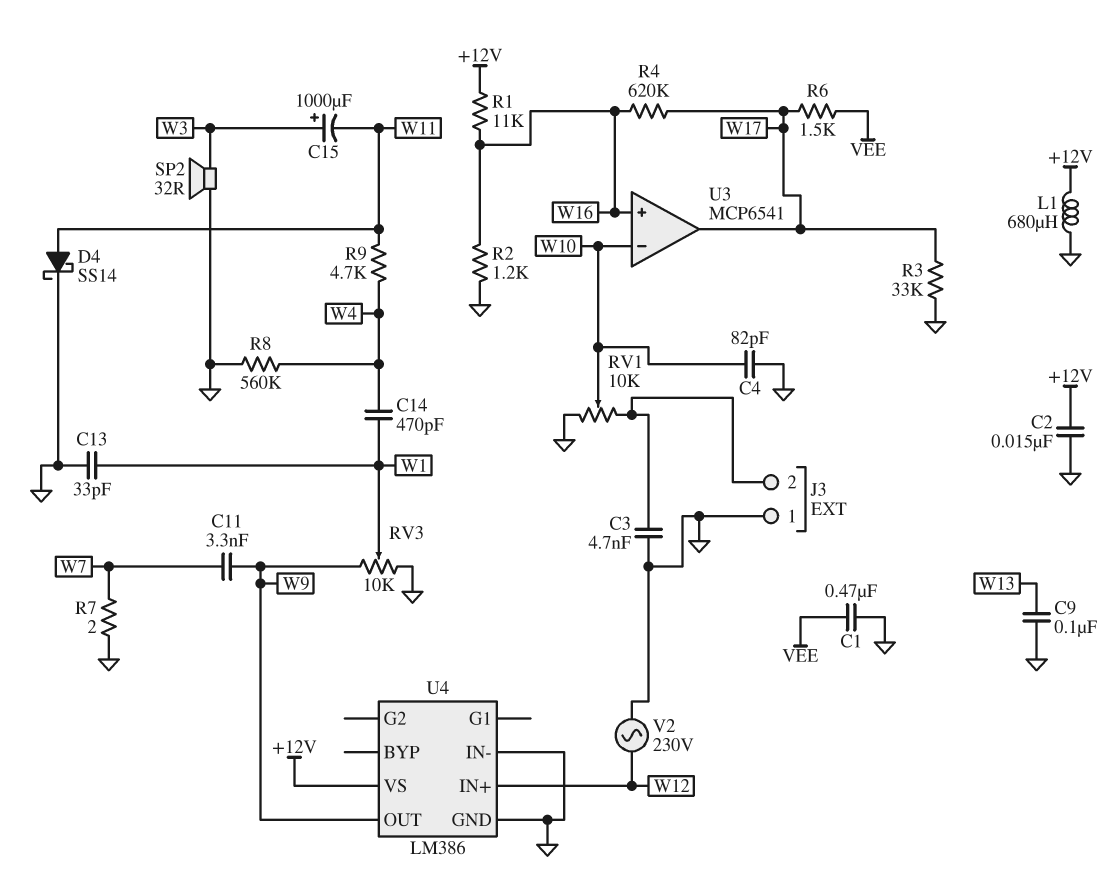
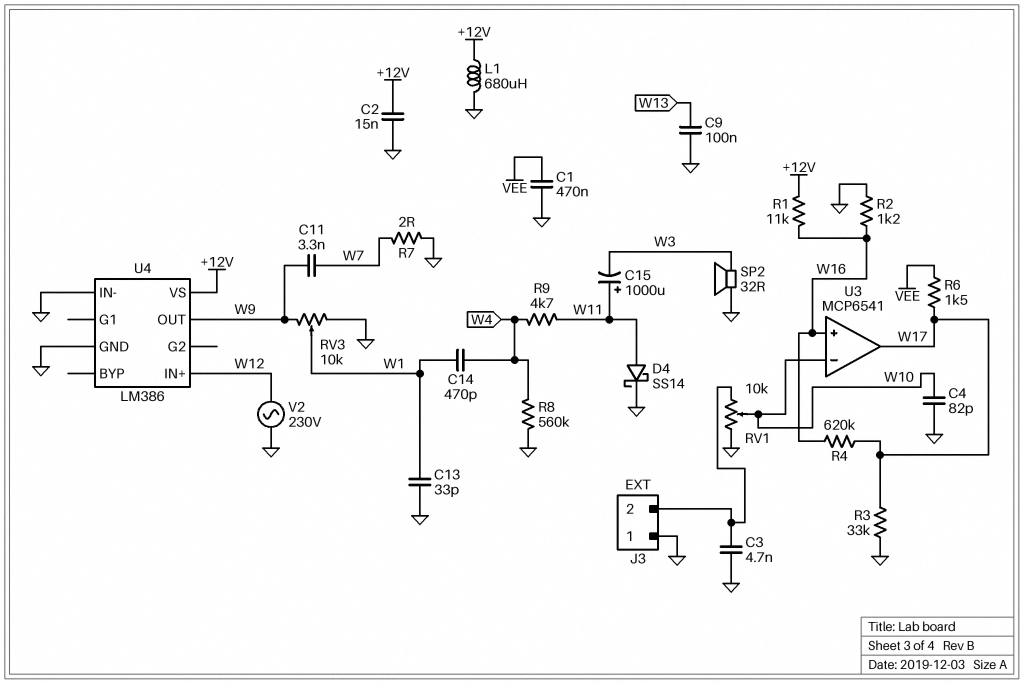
C15: 1000uF (plus W3, minus W11) -> 1000uF (plus W11, minus W3)

